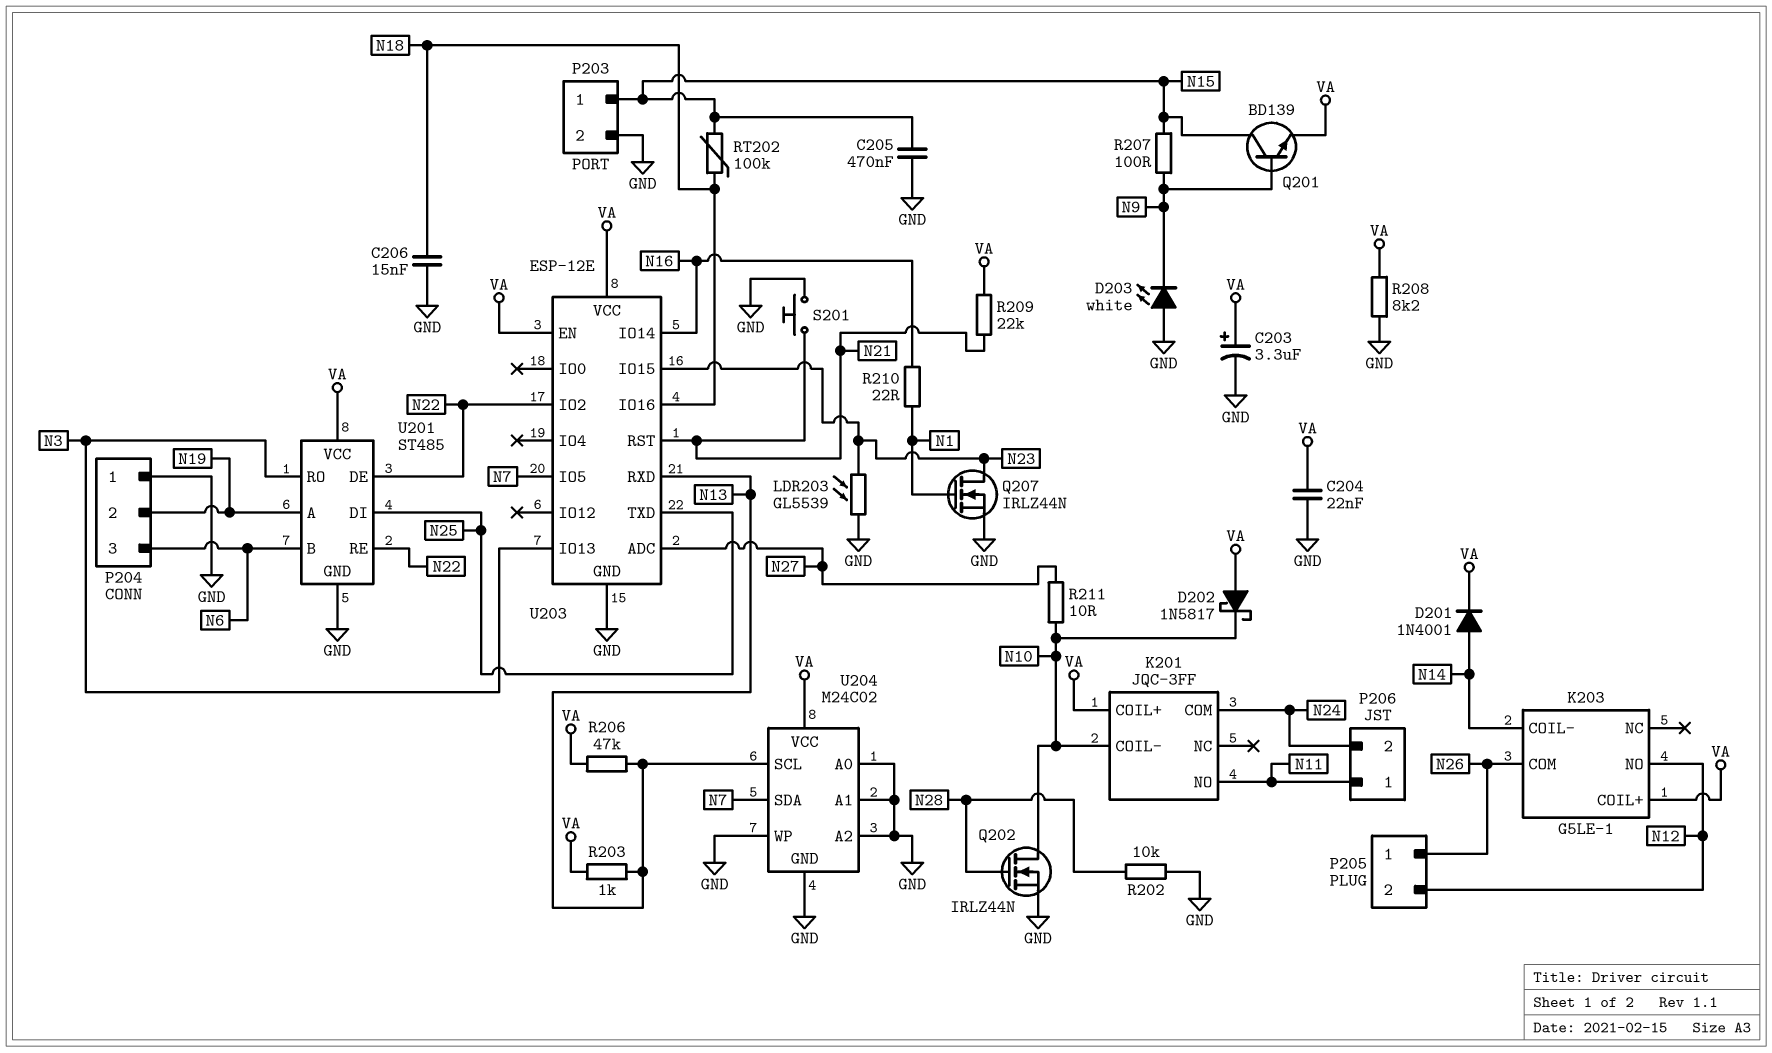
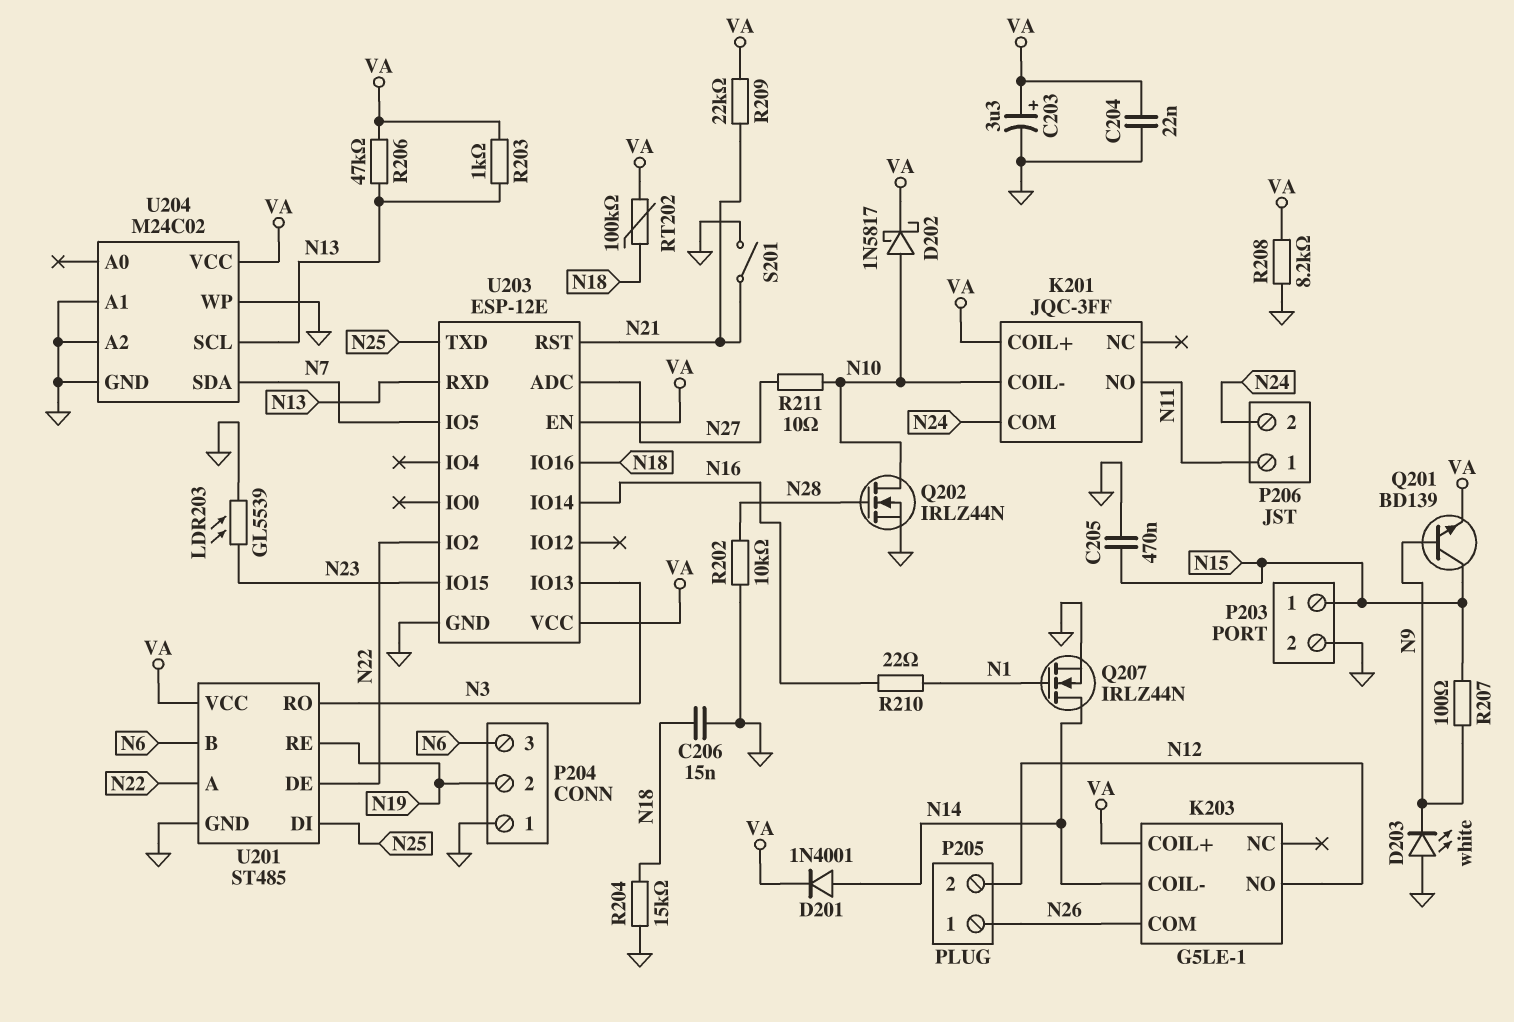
D202: schottky 1N5817 (A VA, K N10) -> schottky 1N5817 (A N10, K VA)
Q207: NMOS IRLZ44N (G N1, D N23, S GND) -> NMOS IRLZ44N (G N1, D N14, S GND)
R204: none -> 15k (GND, N18)
RT202: 100k (N15, N18) -> 100k (N18, VA)
S201: button (GND, N21) -> switch (GND, N21)
U201 pin A: N19 -> N22
U201 pin RE: N22 -> N19
U204 pin A0: GND -> none

